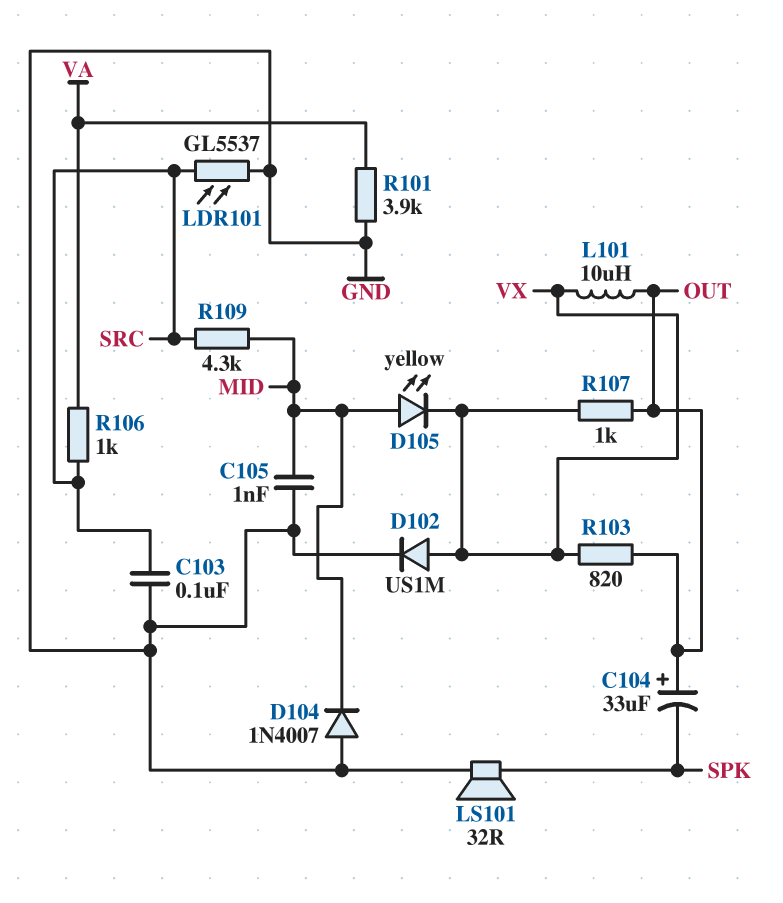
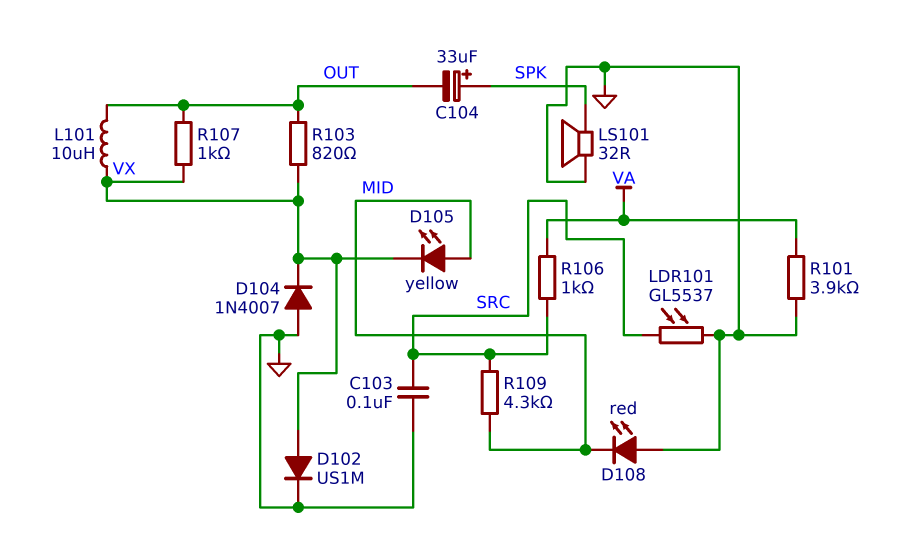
C104: 33uF (plus OUT, minus SPK) -> 33uF (plus SPK, minus OUT)
C105: 1nF (GND, MID) -> none
D104: diode 1N4007 (A GND, K MID) -> diode 1N4007 (A GND, K VX)
D108: none -> LED red (A GND, K MID)

